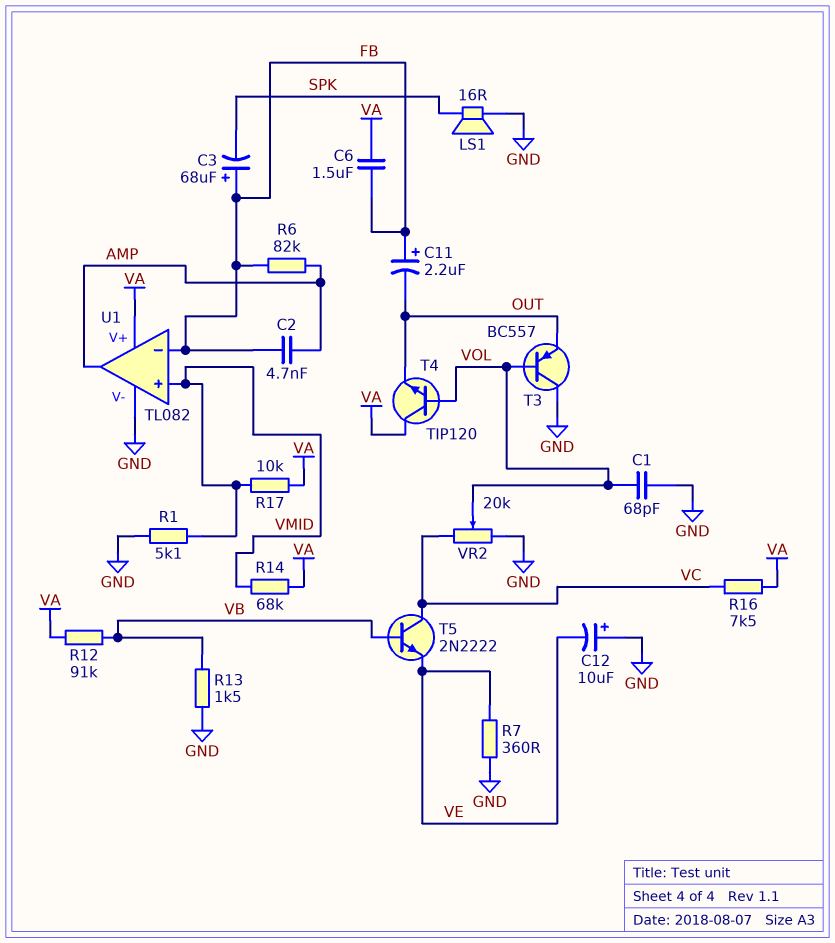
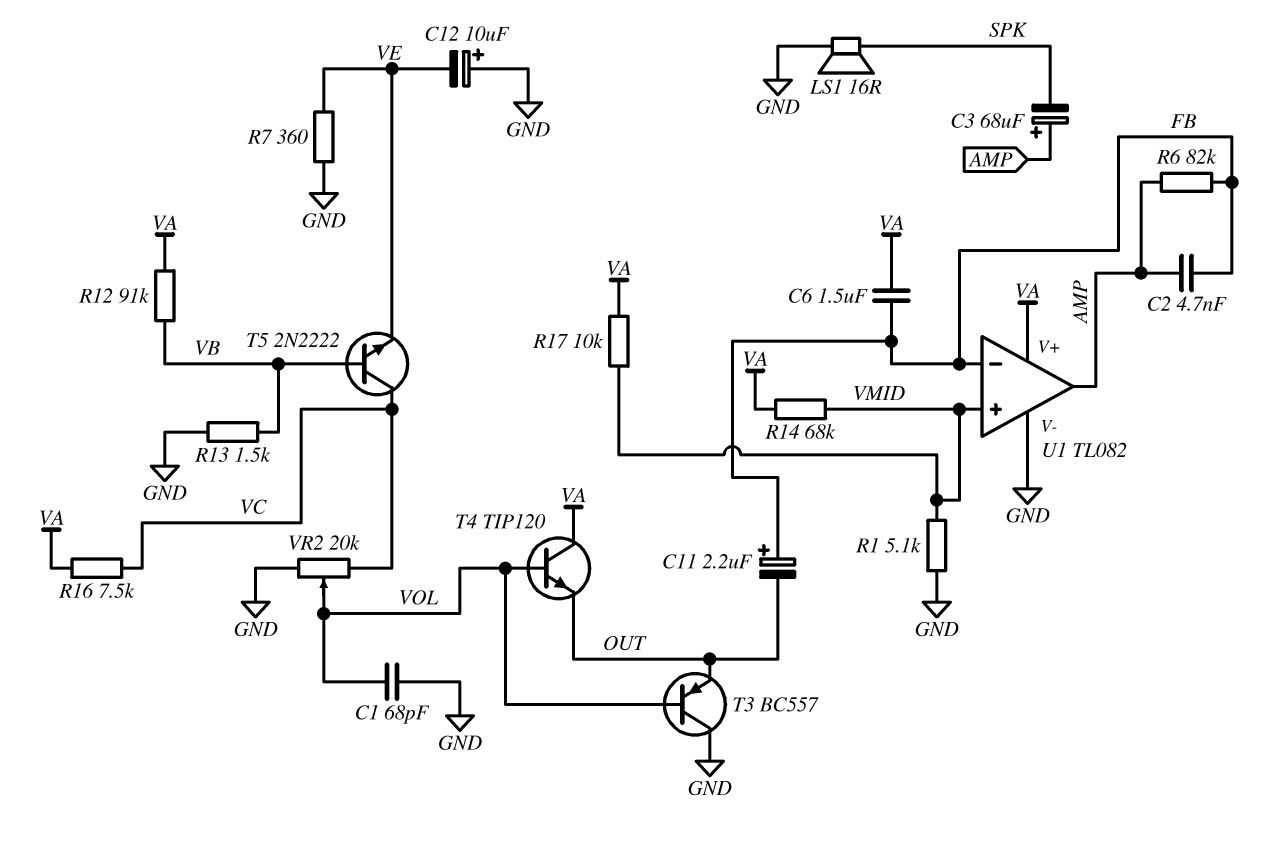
C3: 68uF (plus FB, minus SPK) -> 68uF (plus AMP, minus SPK)

